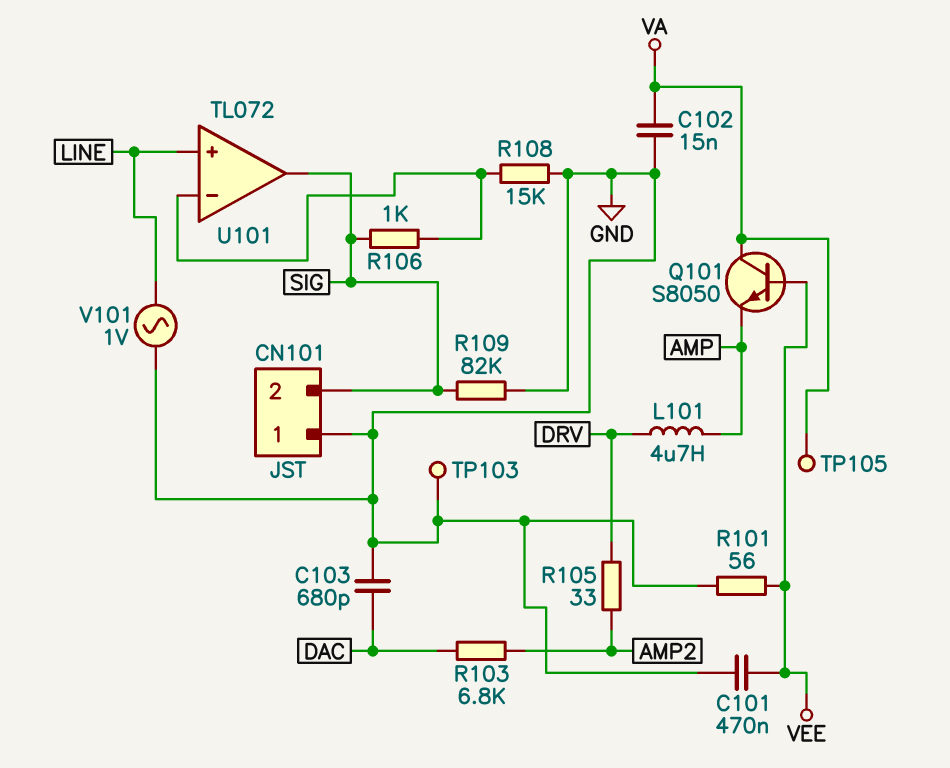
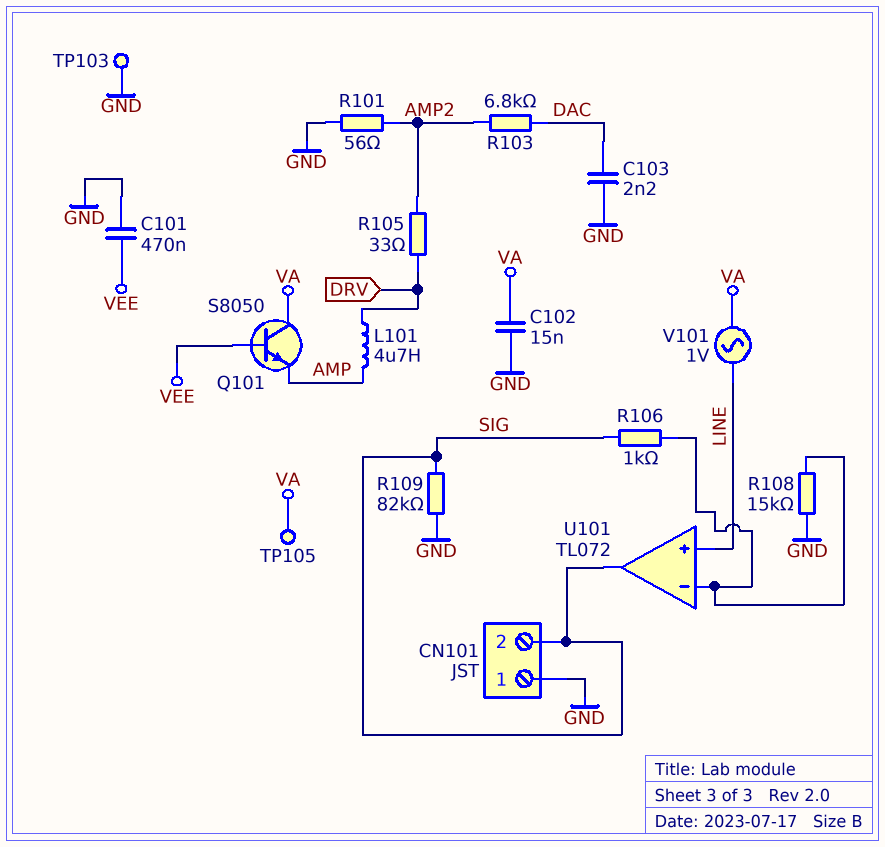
C103: 680pF (DAC, GND) -> 2.2nF (DAC, GND)
R101: 56 (GND, VEE) -> 56 (AMP2, GND)
V101: AC 1V (GND, LINE) -> AC 1V (LINE, VA)

